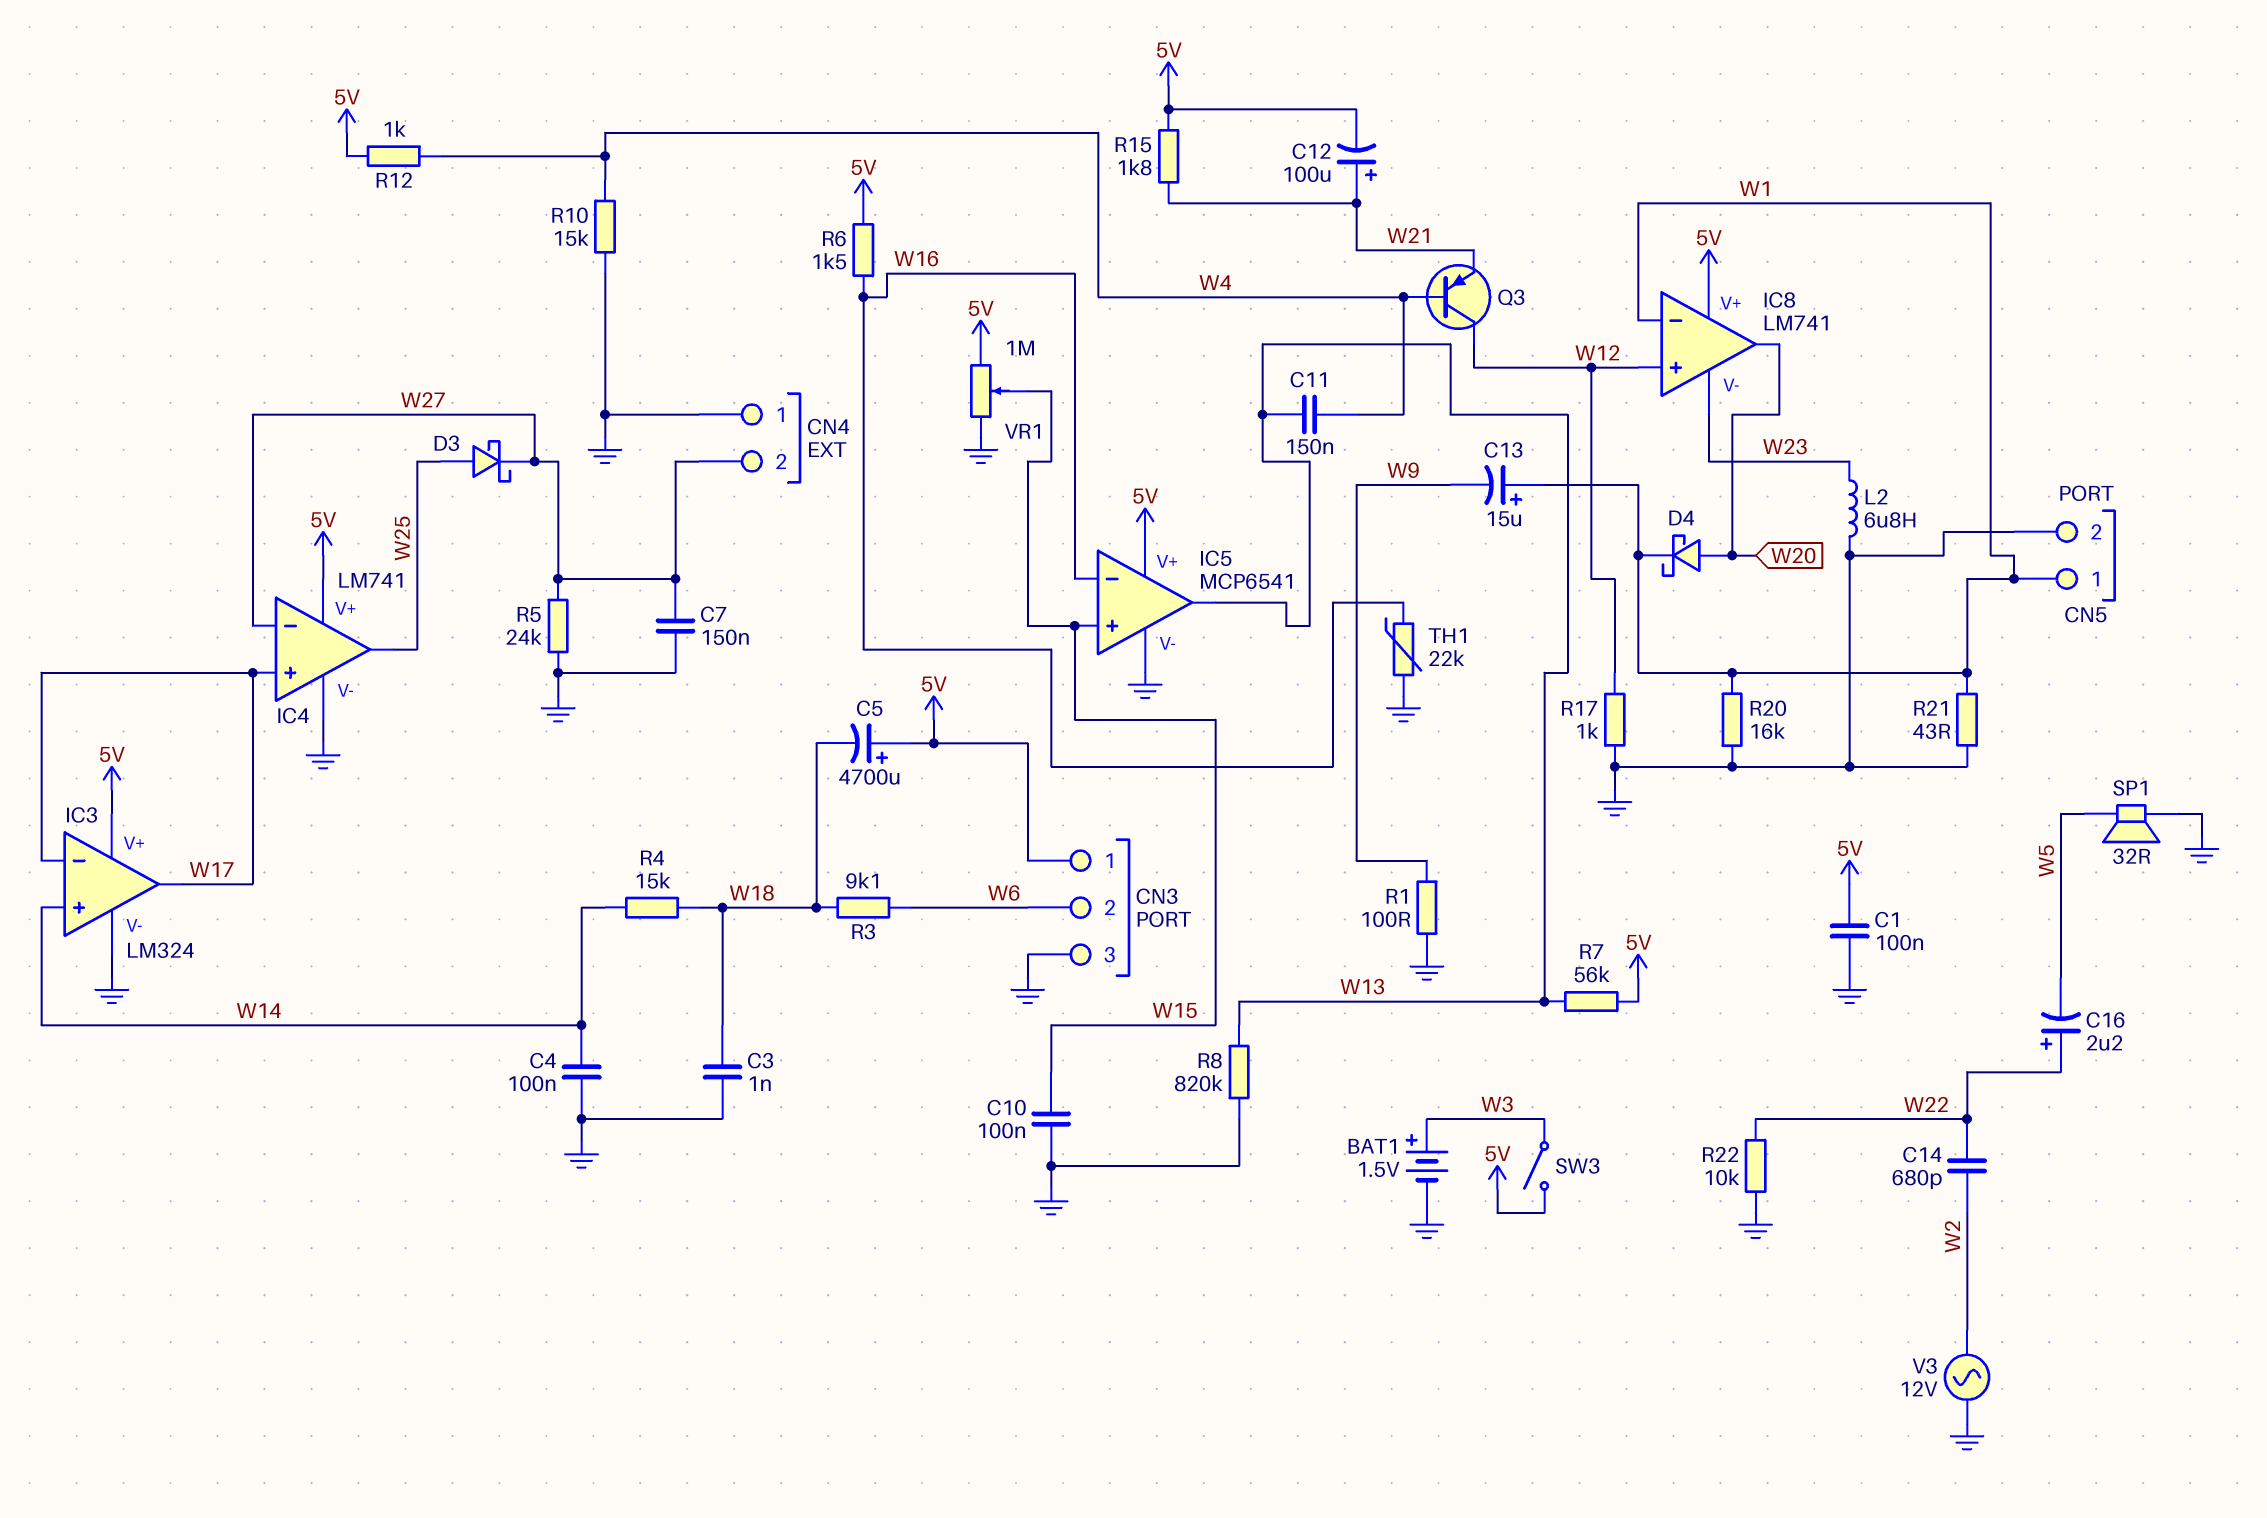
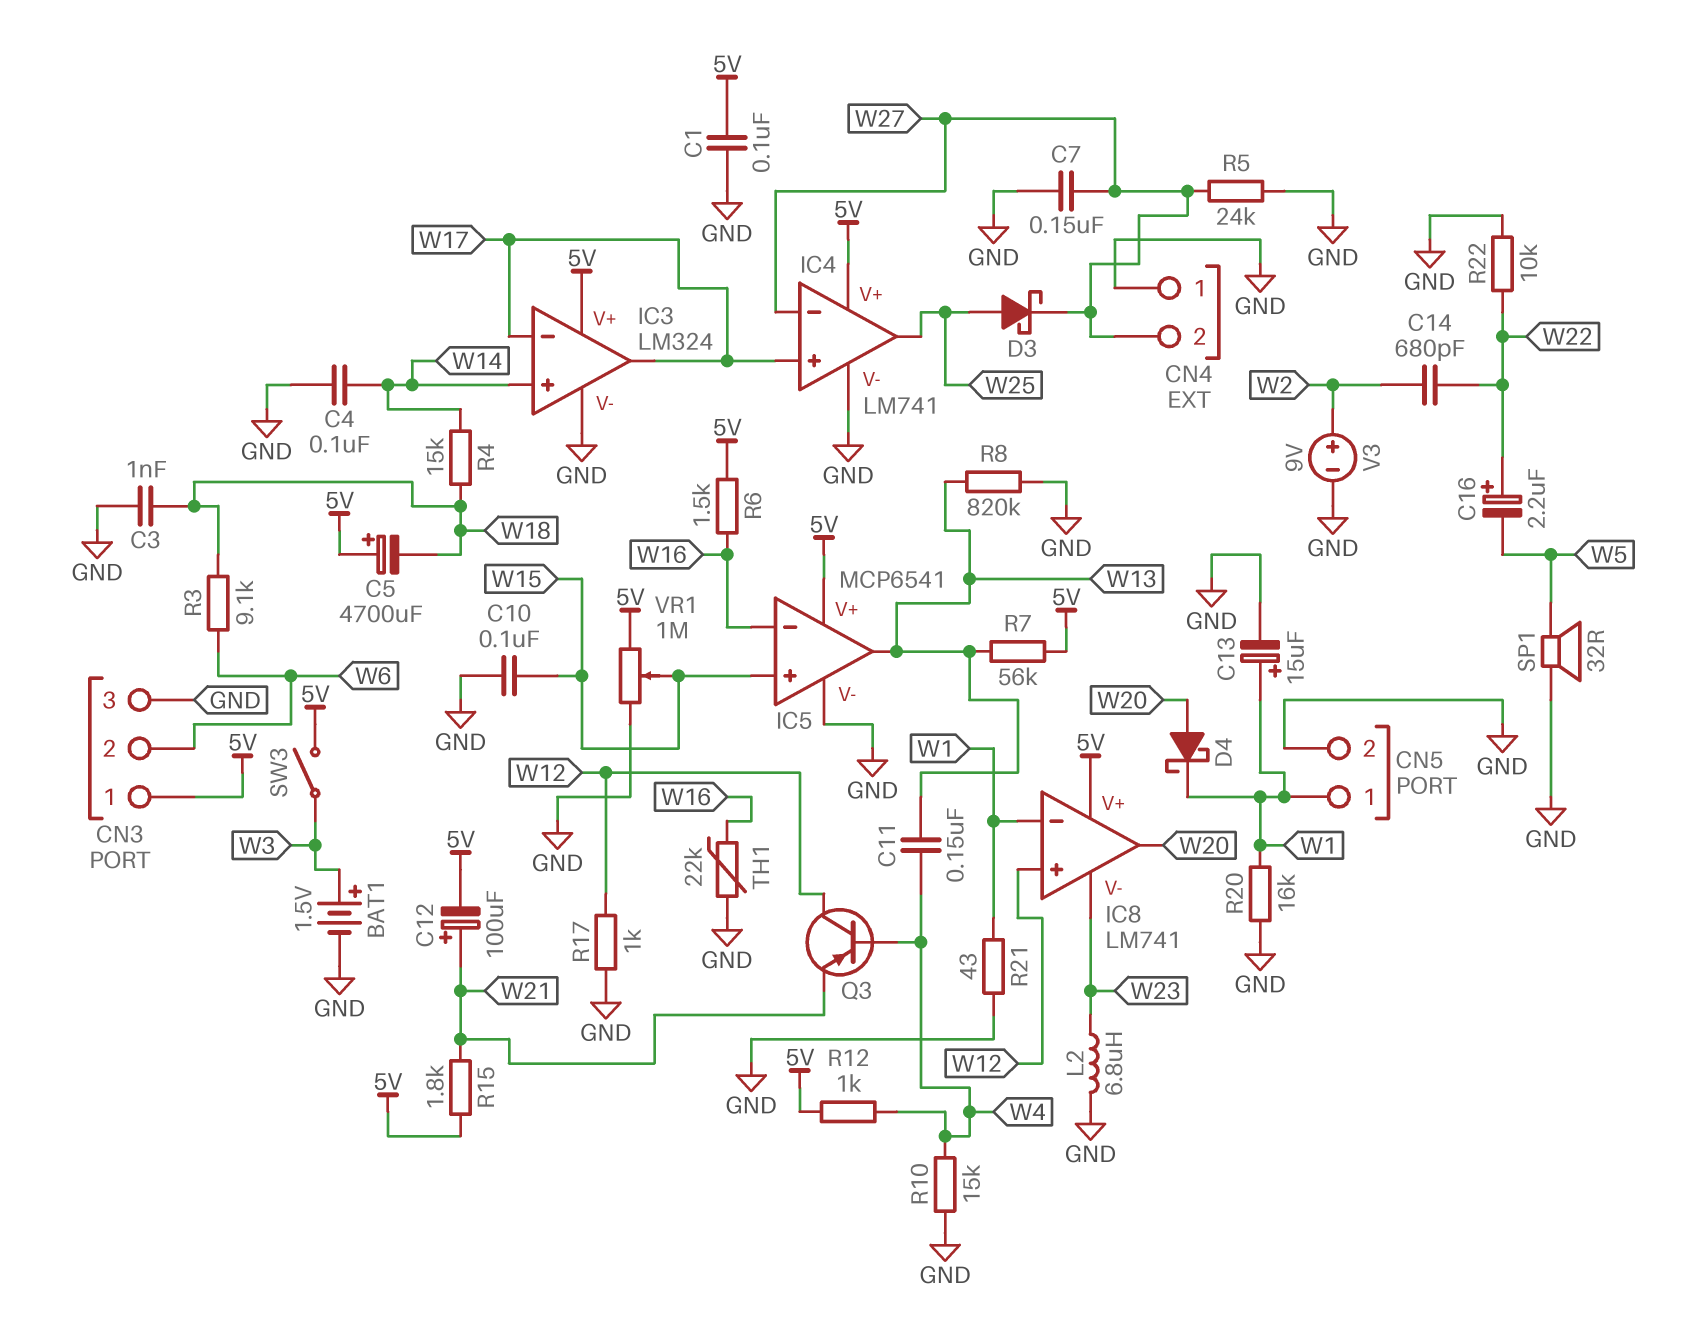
C13: 15uF (plus W1, minus W9) -> 15uF (plus W1, minus GND)
R1: 100 (GND, W9) -> none
V3: AC 12V (GND, W2) -> 9V (plus W2, minus GND)

